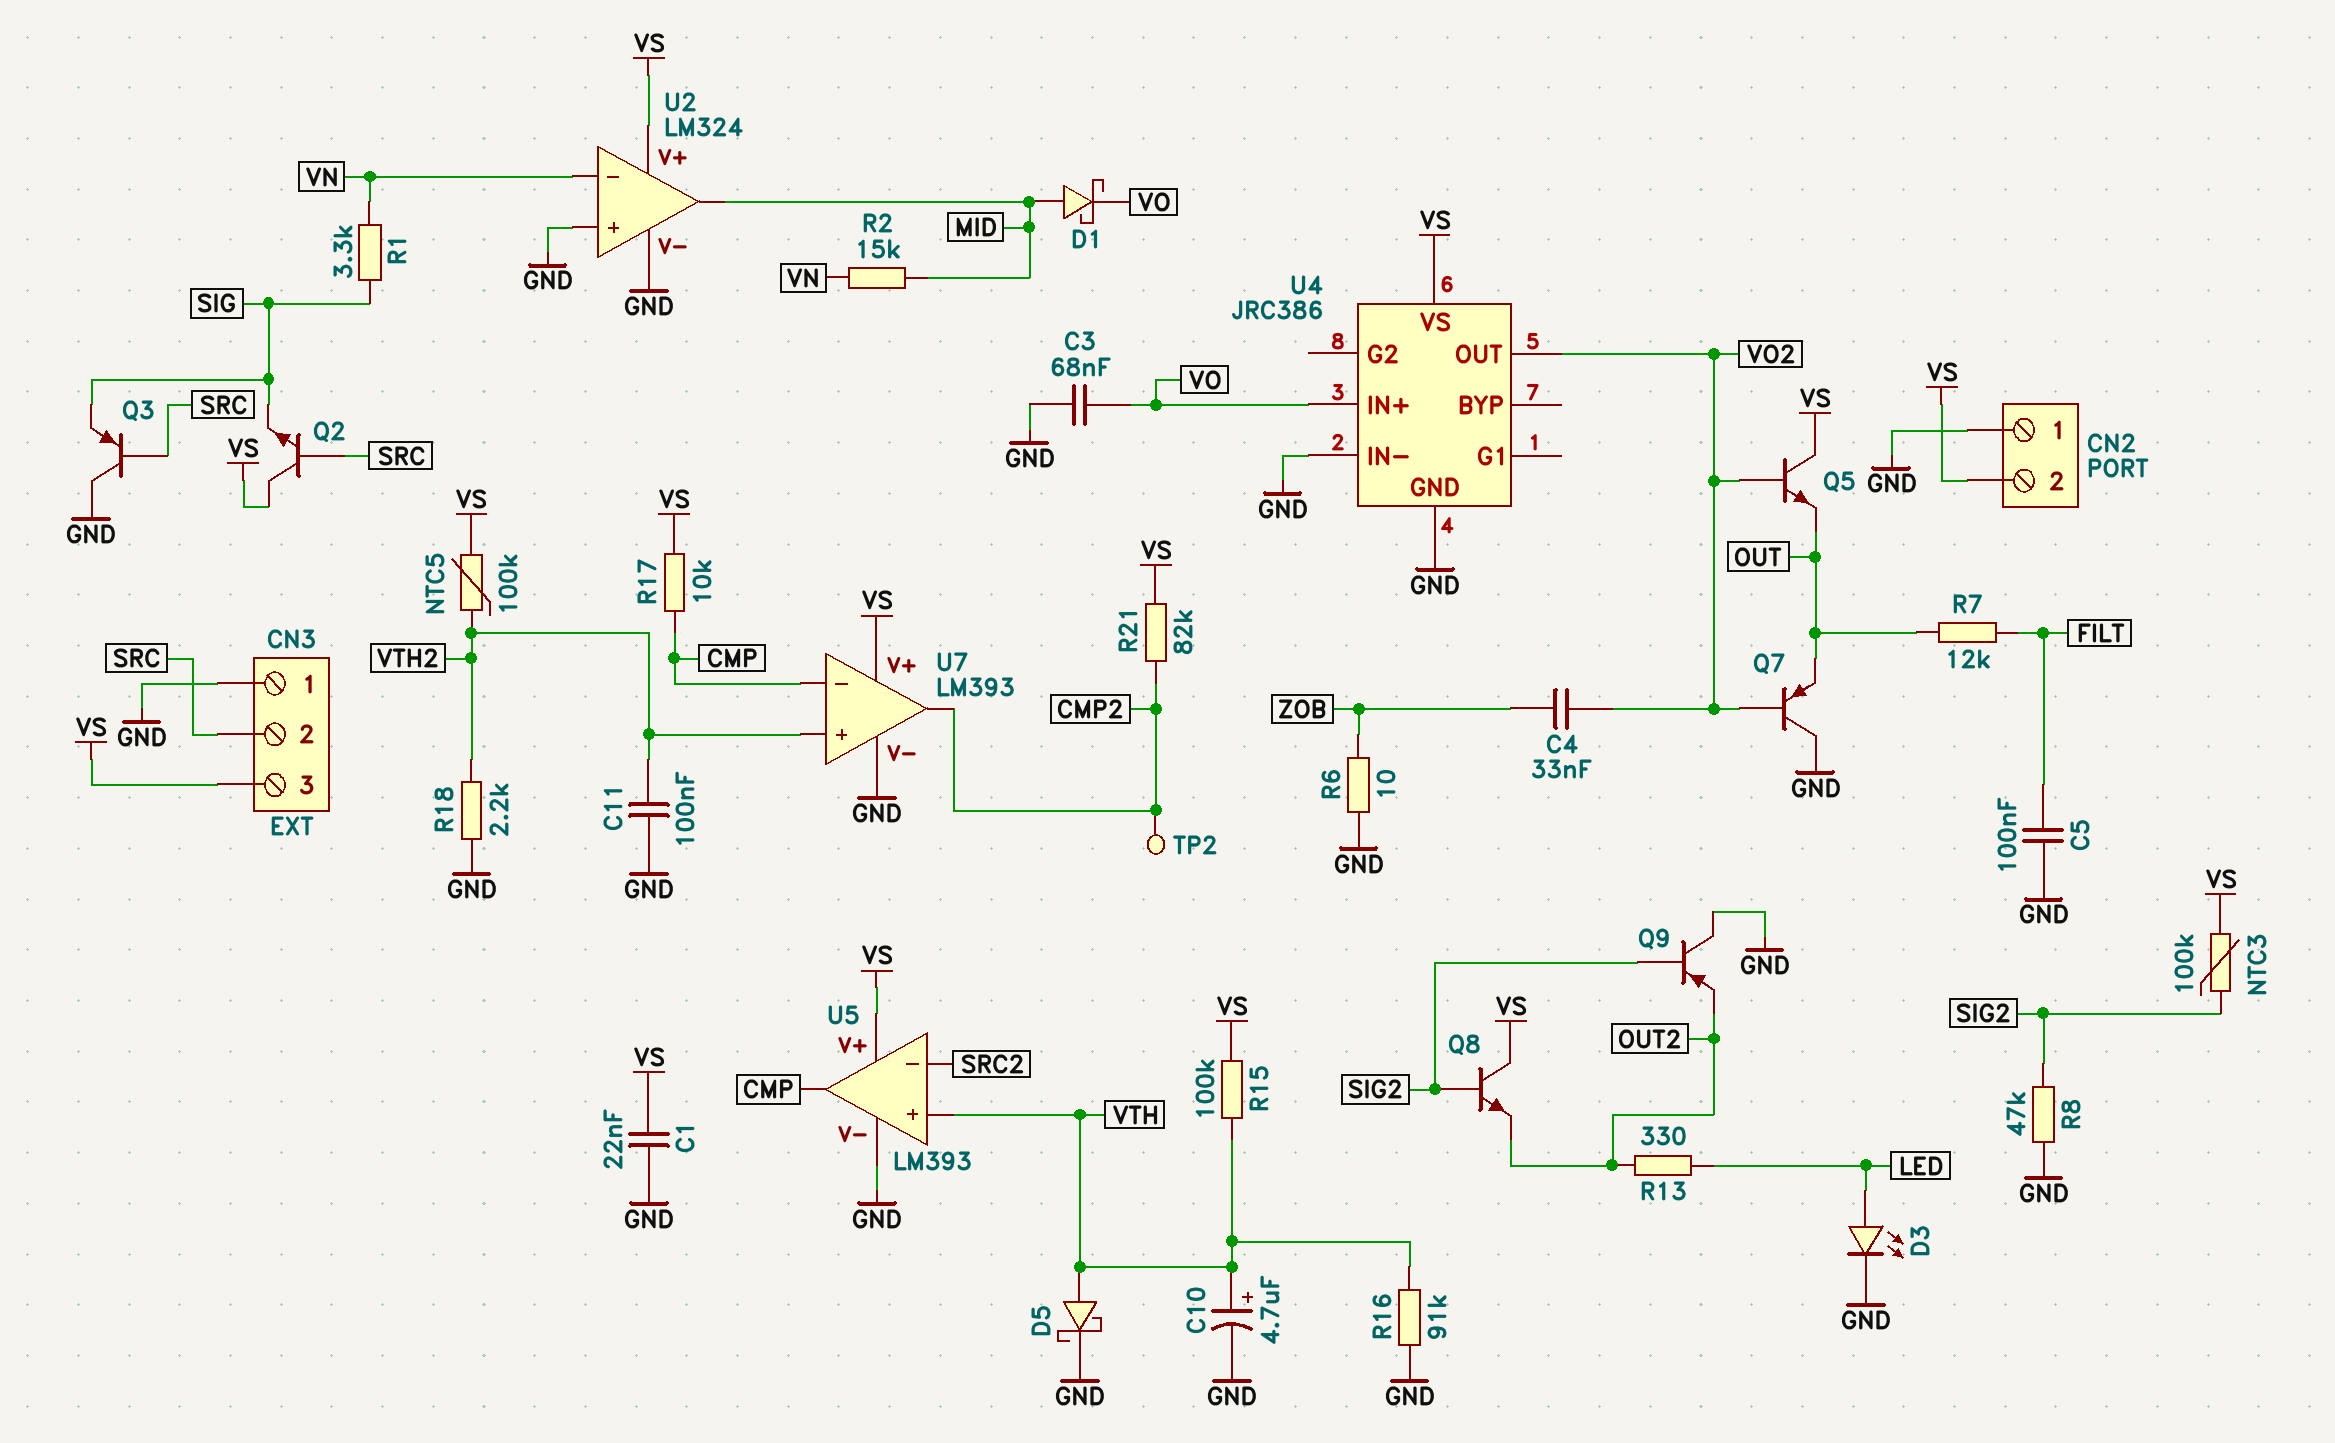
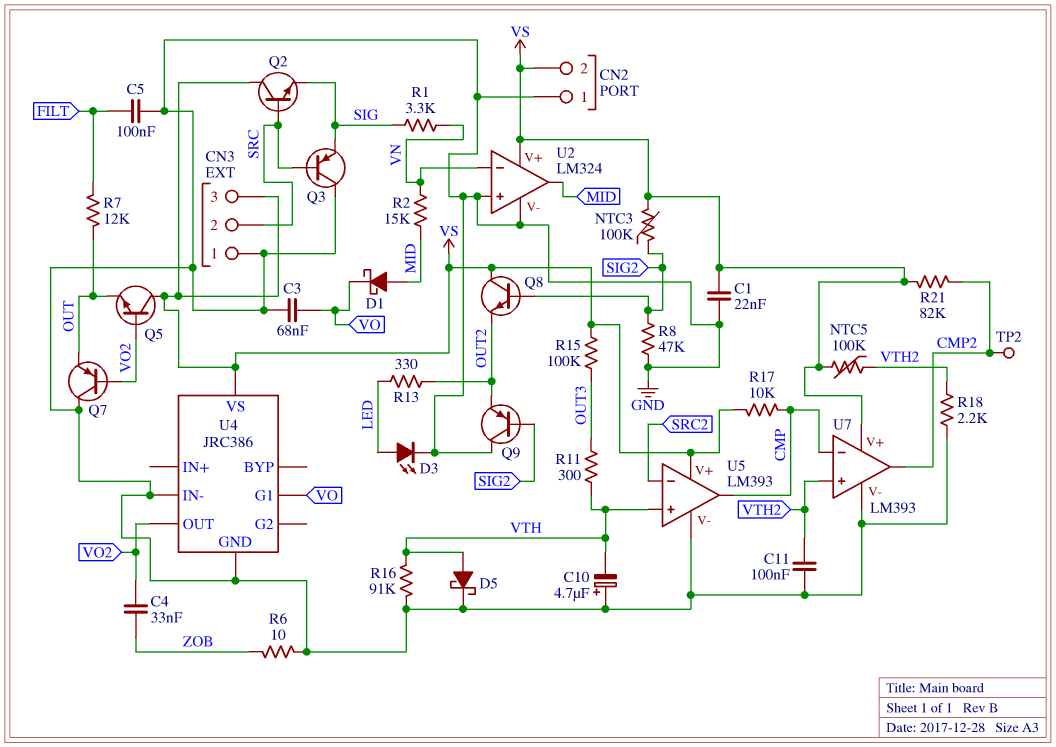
C10: 4.7uF (plus VTH, minus GND) -> 4.7uF (plus GND, minus VTH)
R11: none -> 300 (OUT3, VTH)
R15: 100k (VS, VTH) -> 100k (OUT3, VS)
U4 pin G1: none -> VO
U4 pin IN+: VO -> none

